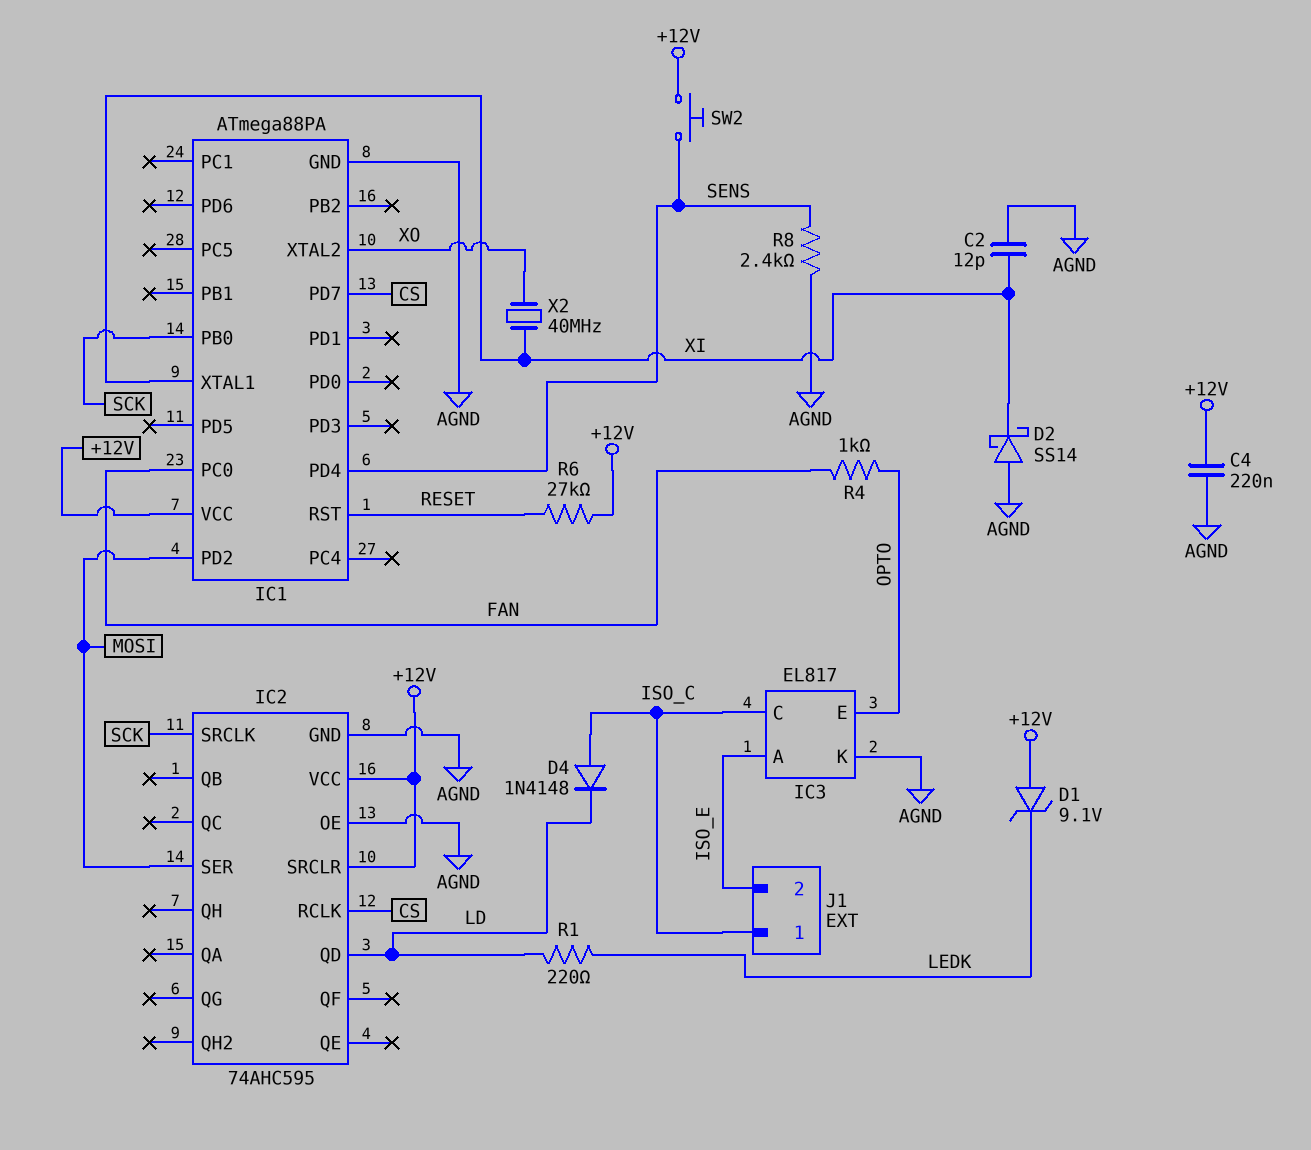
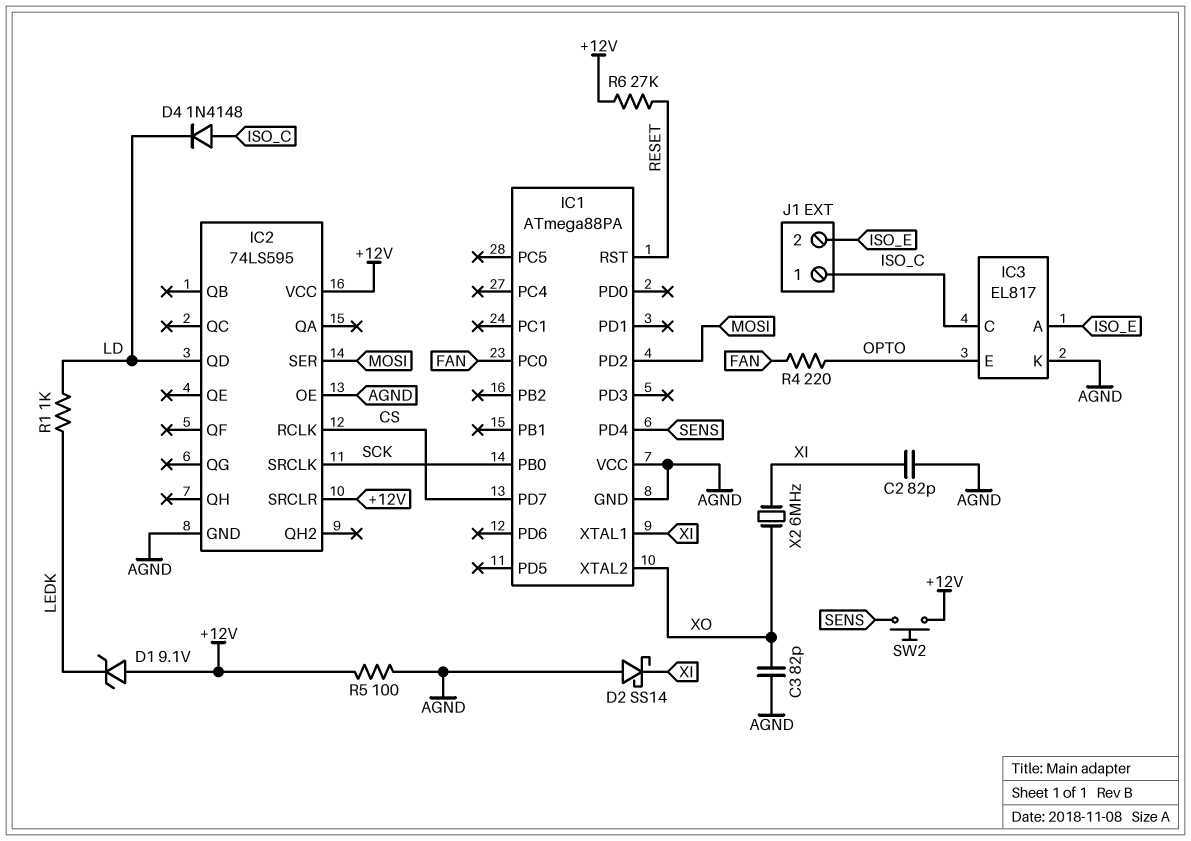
C2: 12pF (AGND, XI) -> 82pF (AGND, XI)
C3: none -> 82pF (AGND, XO)
C4: 220nF (+12V, AGND) -> none
IC1 pin VCC: +12V -> AGND
IC2: 74AHC595 -> 74LS595
R1: 220 (LD, LEDK) -> 1k (LD, LEDK)
R4: 1k (FAN, OPTO) -> 220 (FAN, OPTO)
R5: none -> 100 (+12V, AGND)
R8: 2.4k (AGND, SENS) -> none
X2: 40MHz (XI, XO) -> 6MHz (XI, XO)

